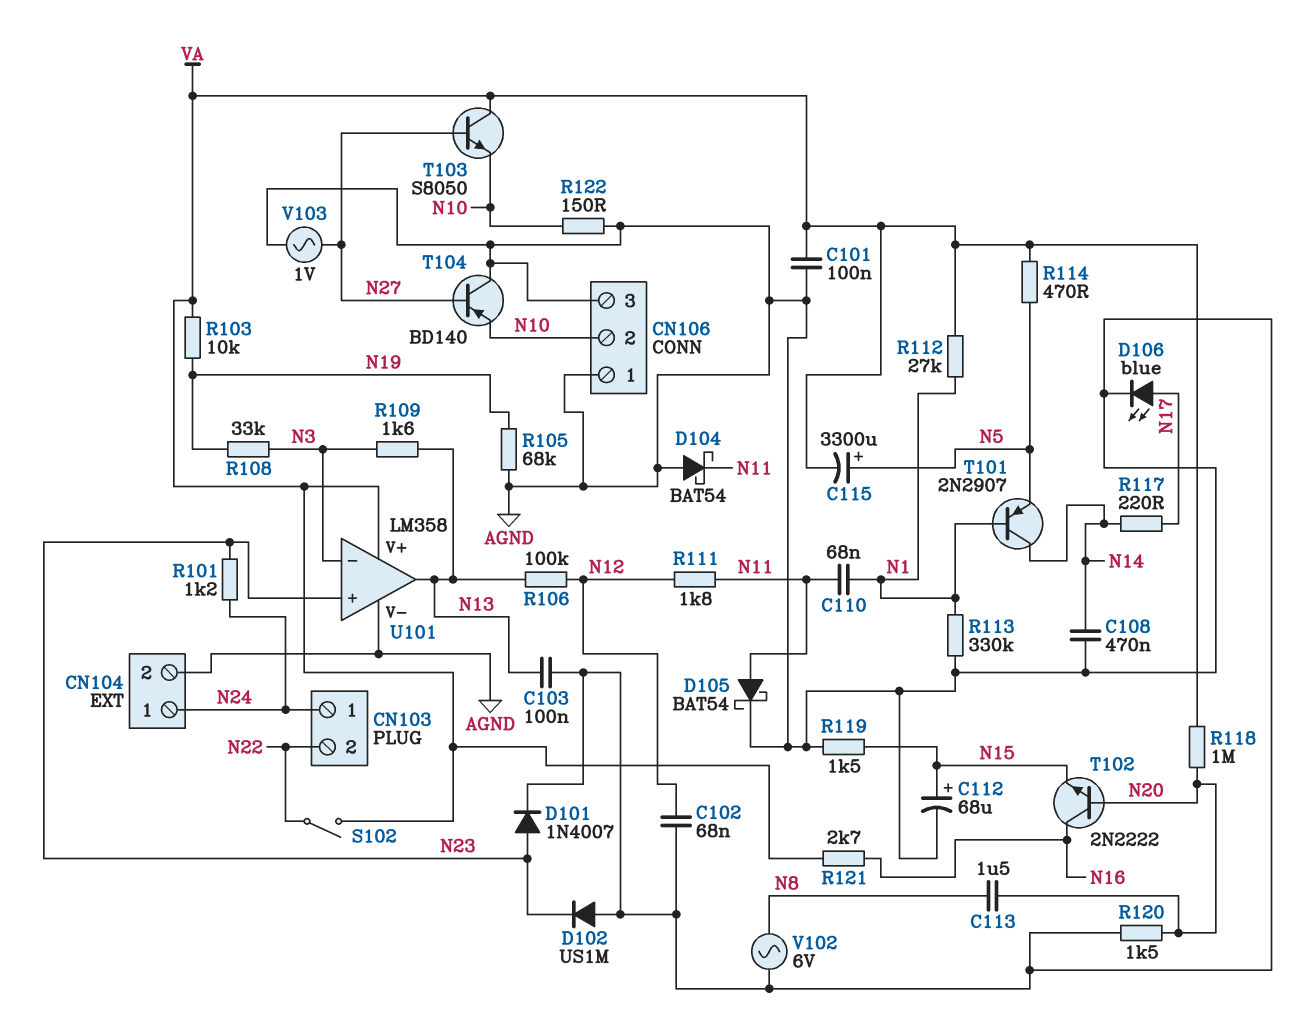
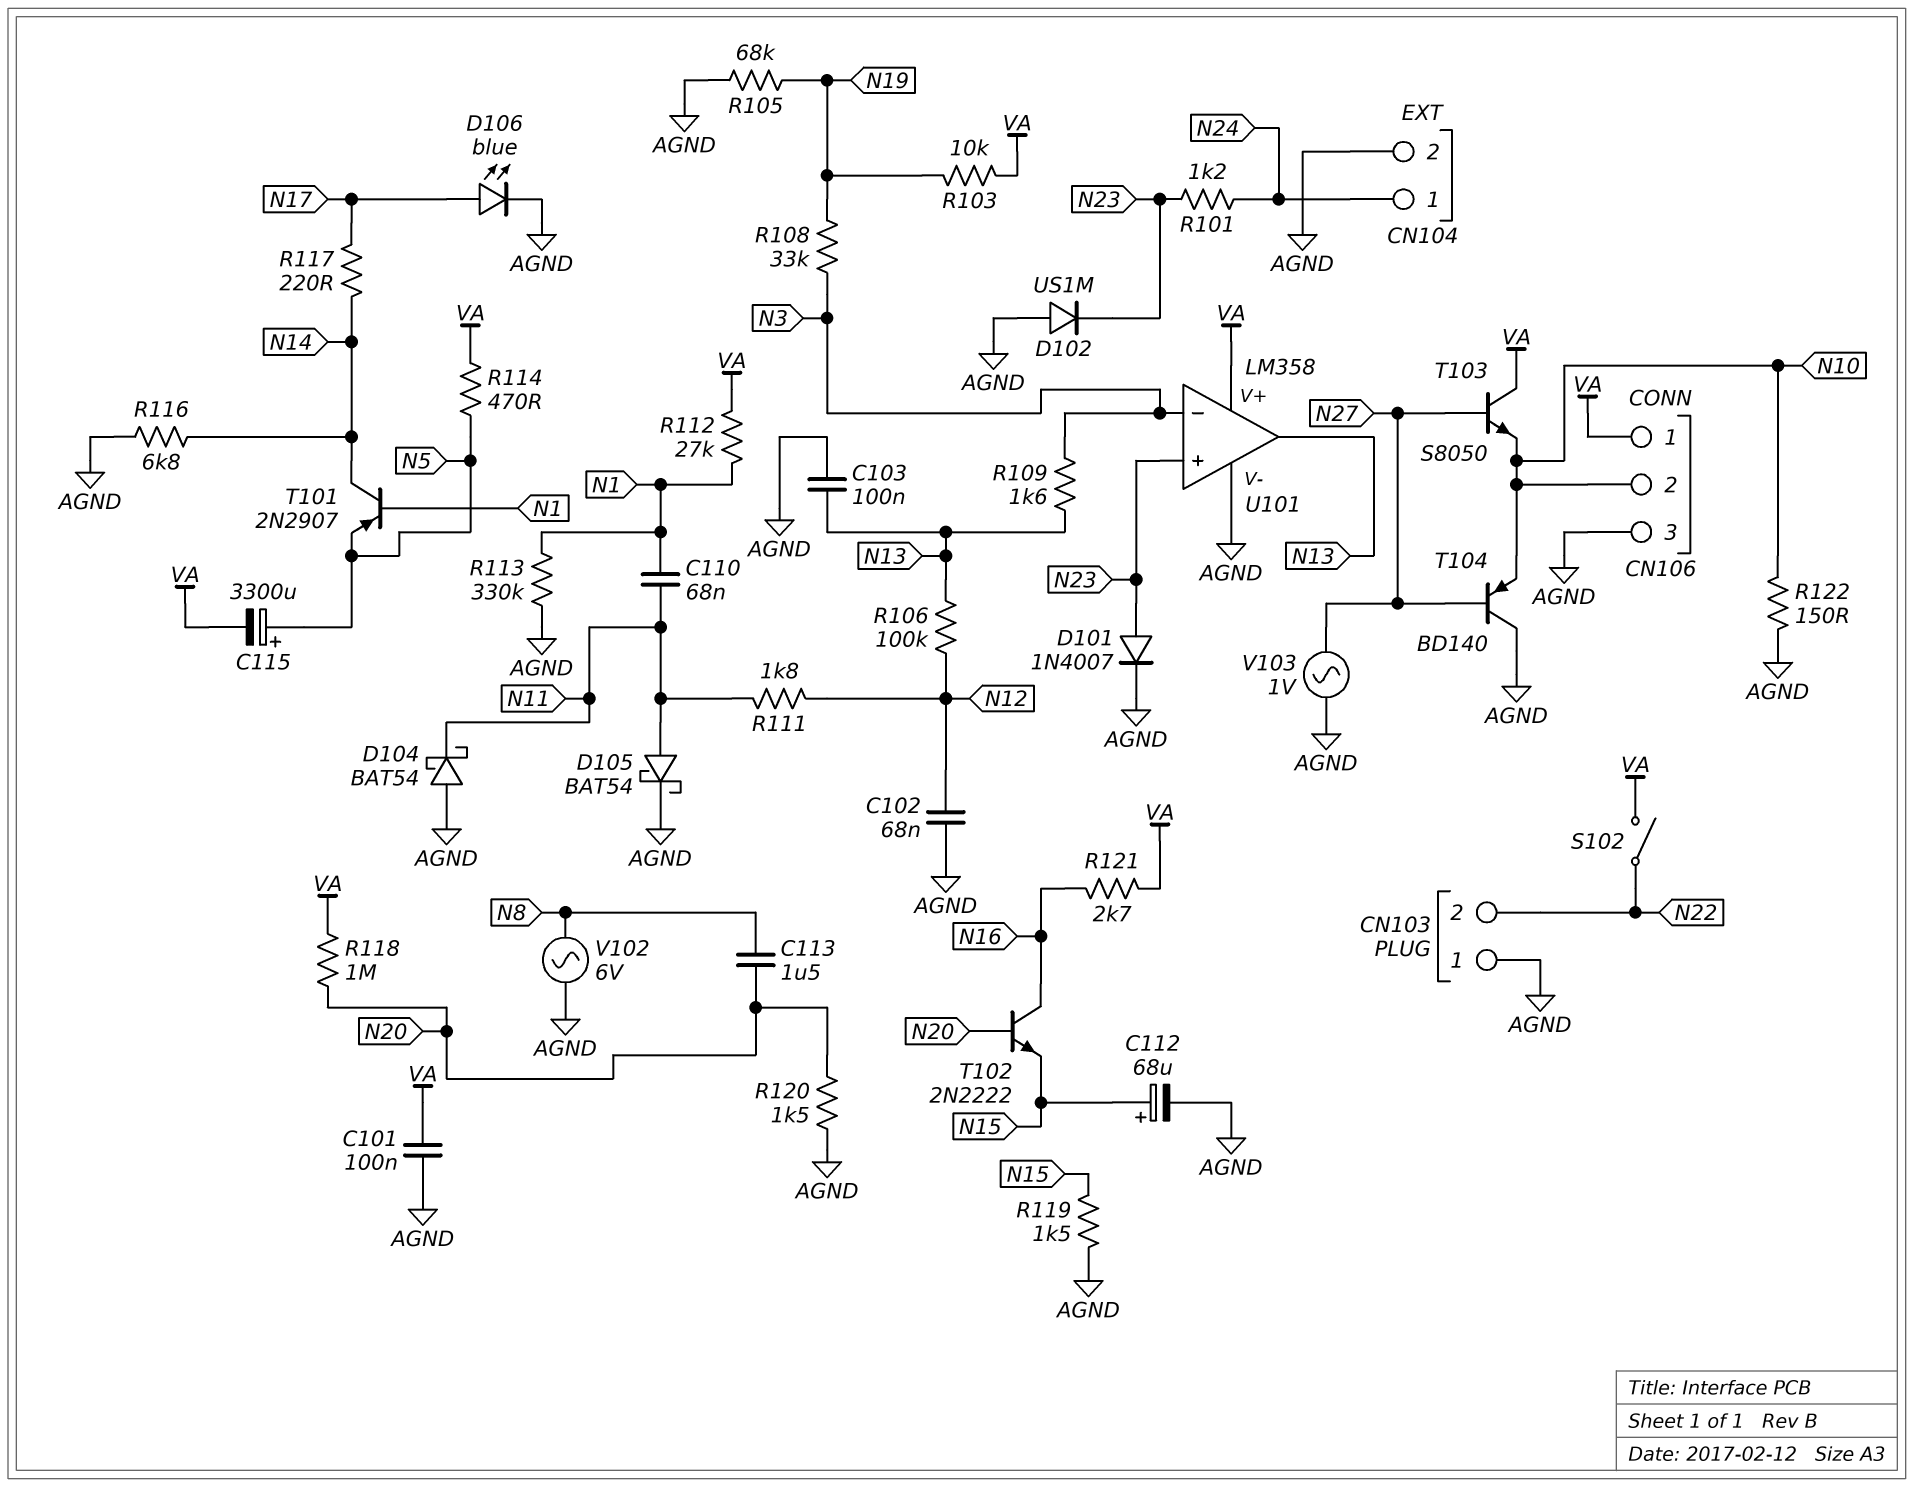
C108: 470nF (AGND, N14) -> none
CN103 pin 1: N24 -> AGND
CN106 pin 1: AGND -> VA
R116: none -> 6.8k (AGND, N14)

